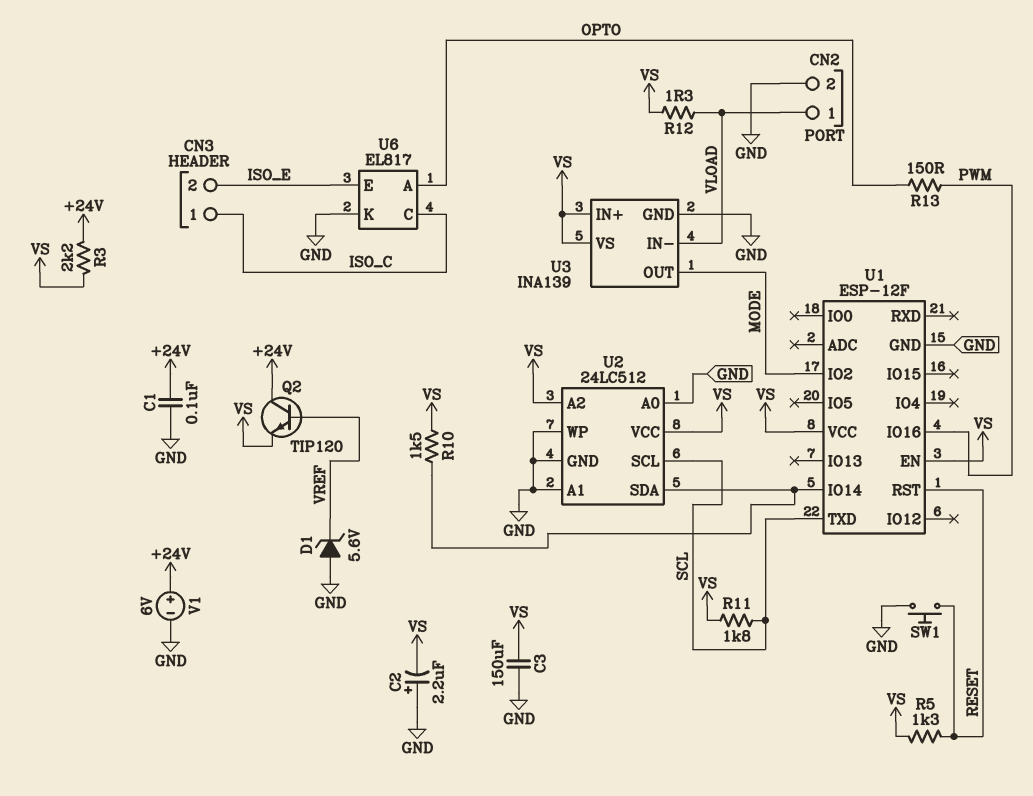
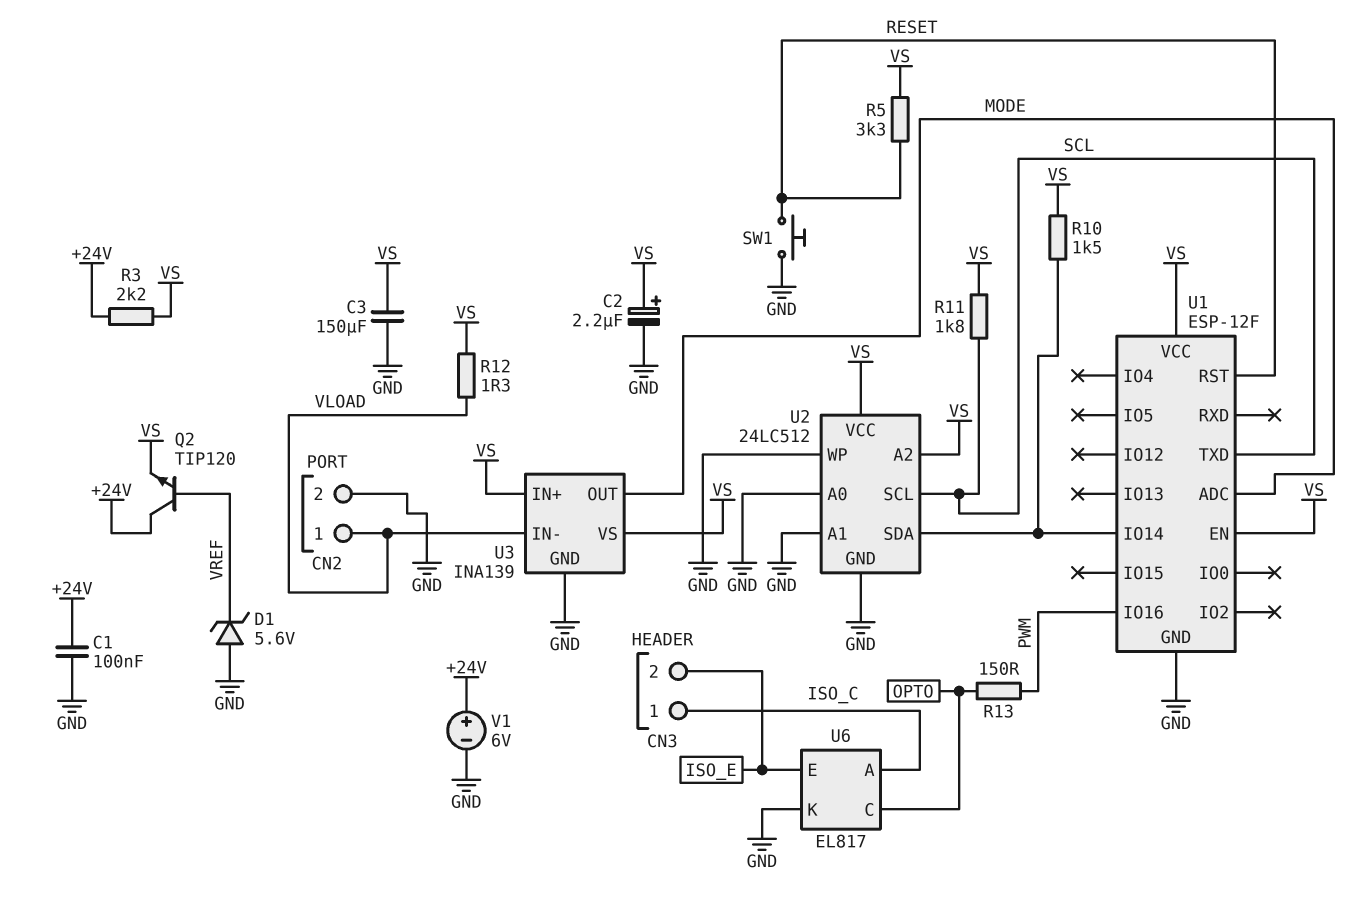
C2: 2.2uF (plus GND, minus VS) -> 2.2uF (plus VS, minus GND)
R5: 1.3k (RESET, VS) -> 3.3k (RESET, VS)
U1 pin ADC: none -> MODE
U1 pin IO2: MODE -> none
U6 pin A: OPTO -> ISO_C
U6 pin C: ISO_C -> OPTO

